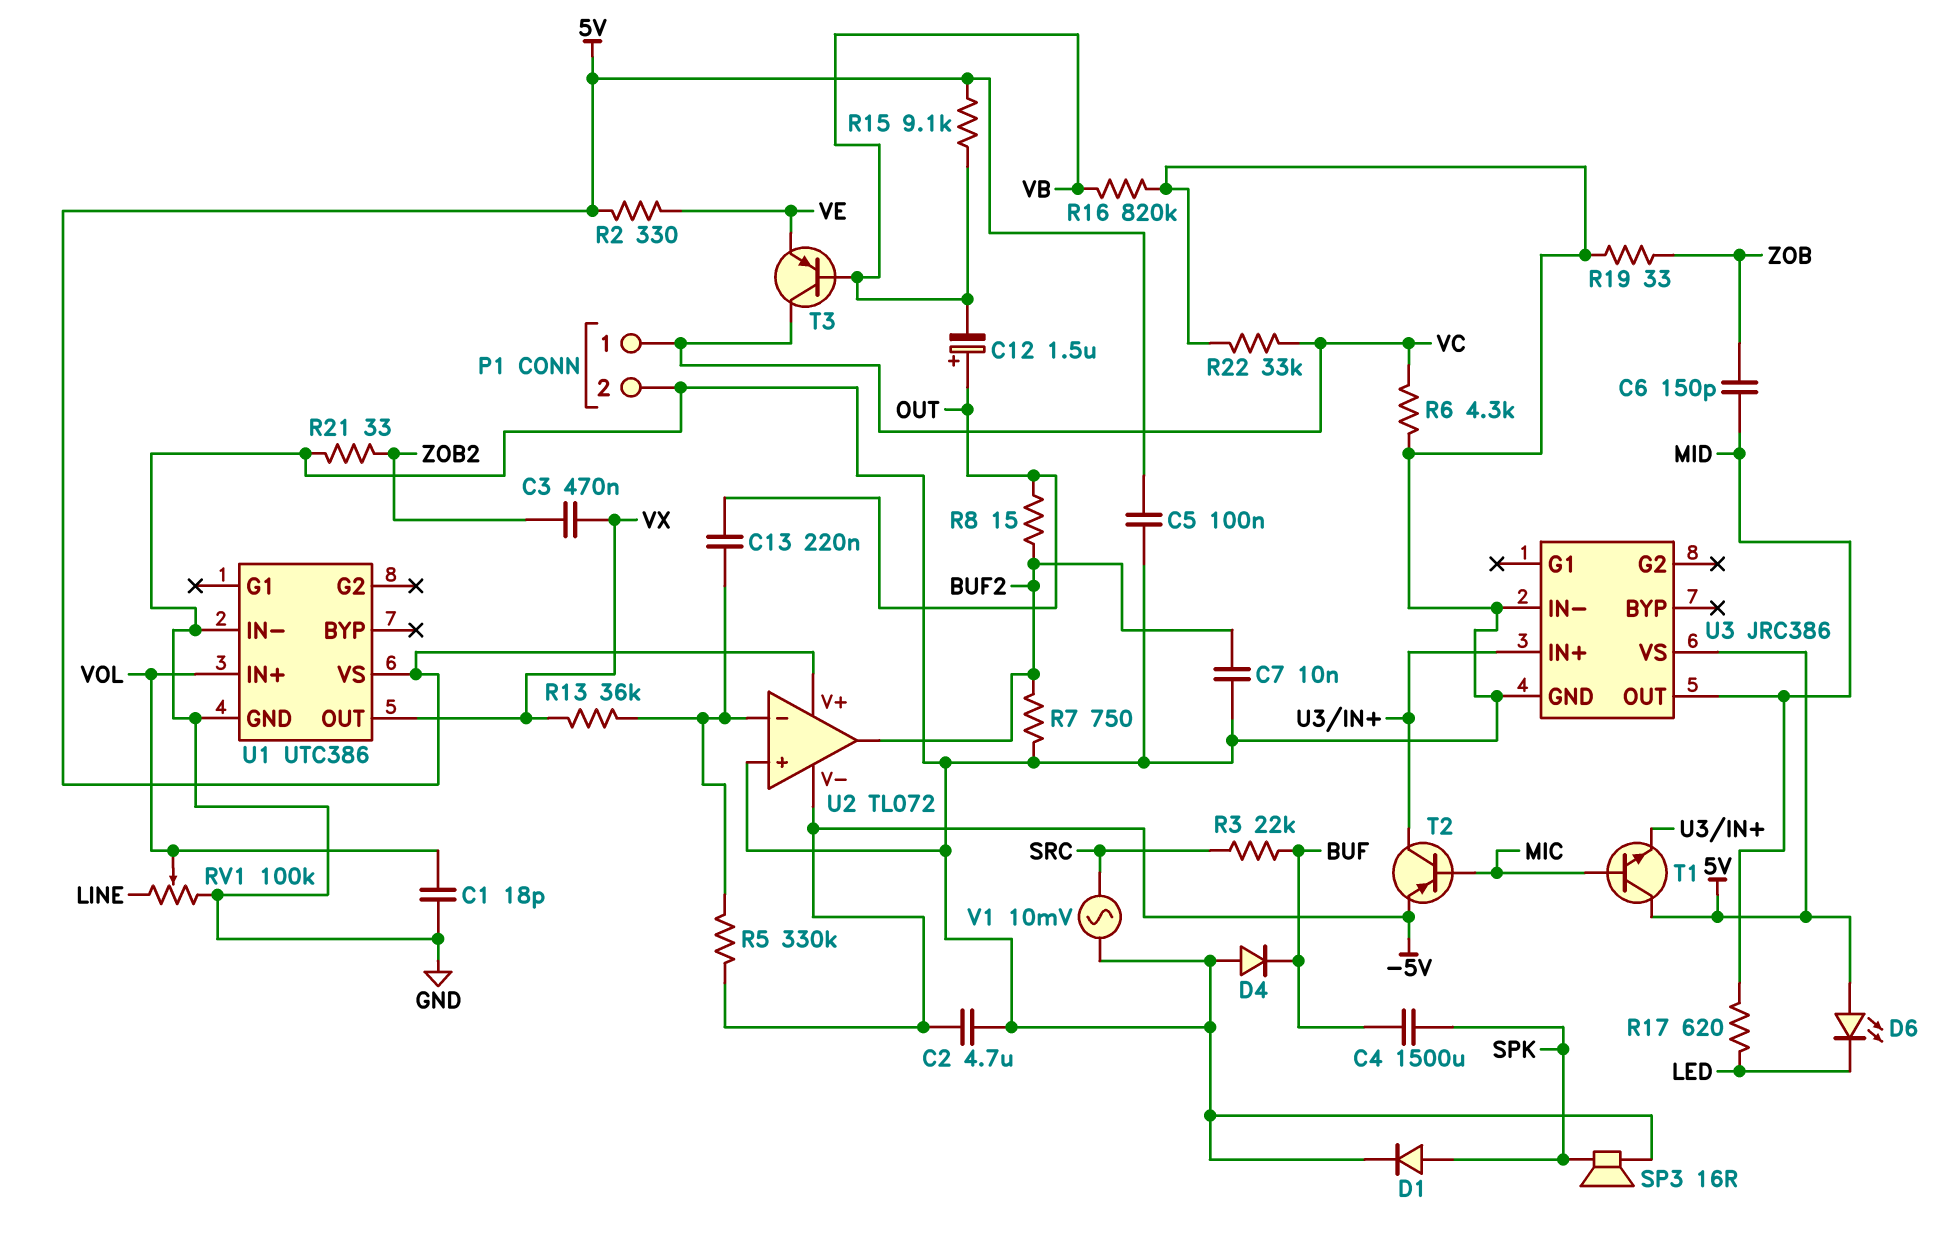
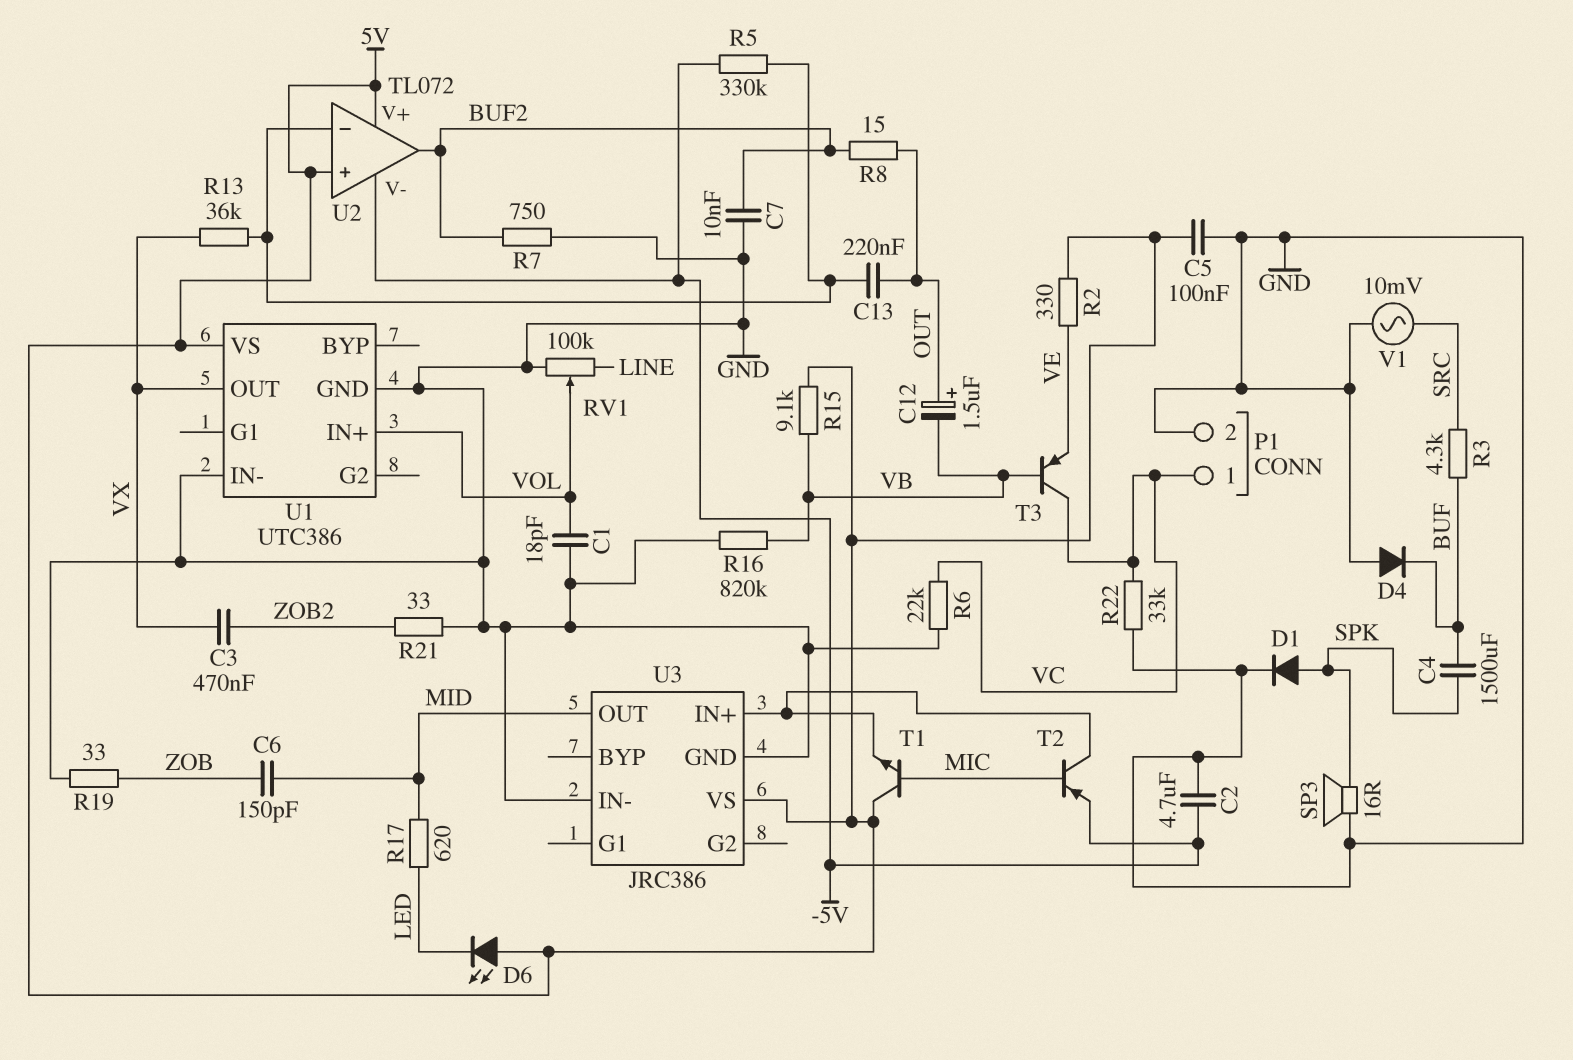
R3: 22k (BUF, SRC) -> 4.3k (BUF, SRC)
R6: 4.3k (GND, VC) -> 22k (GND, VC)
U2 pin in+: GND -> 5V

